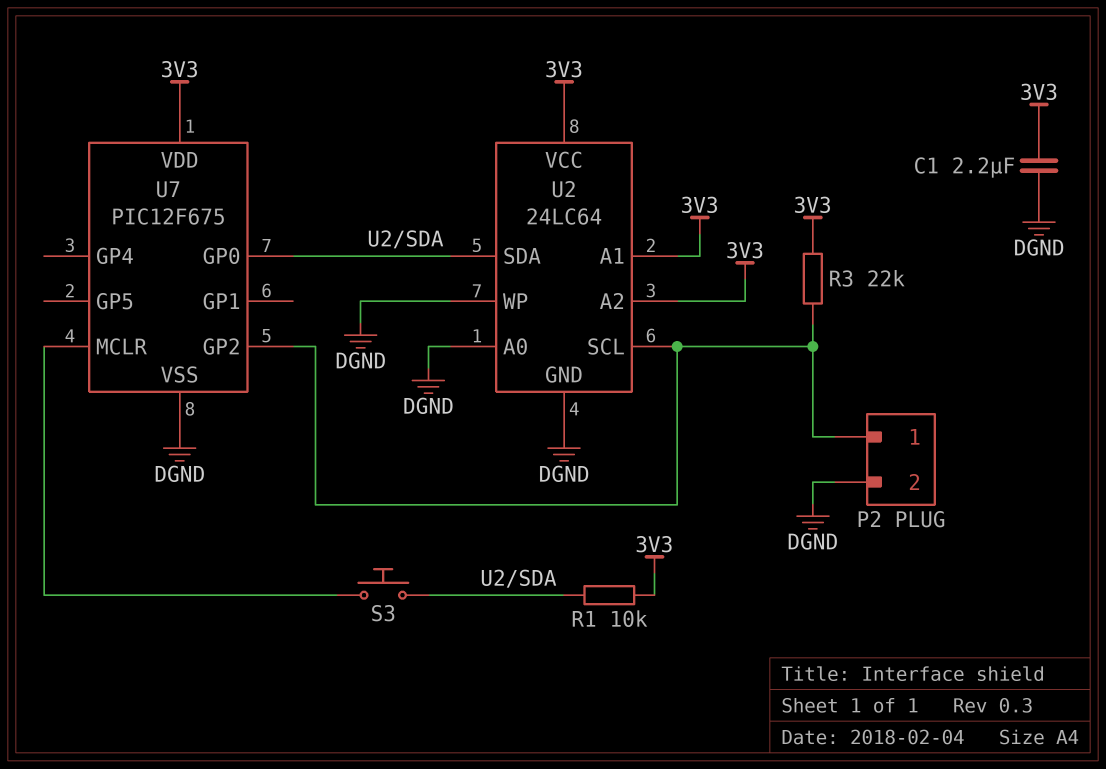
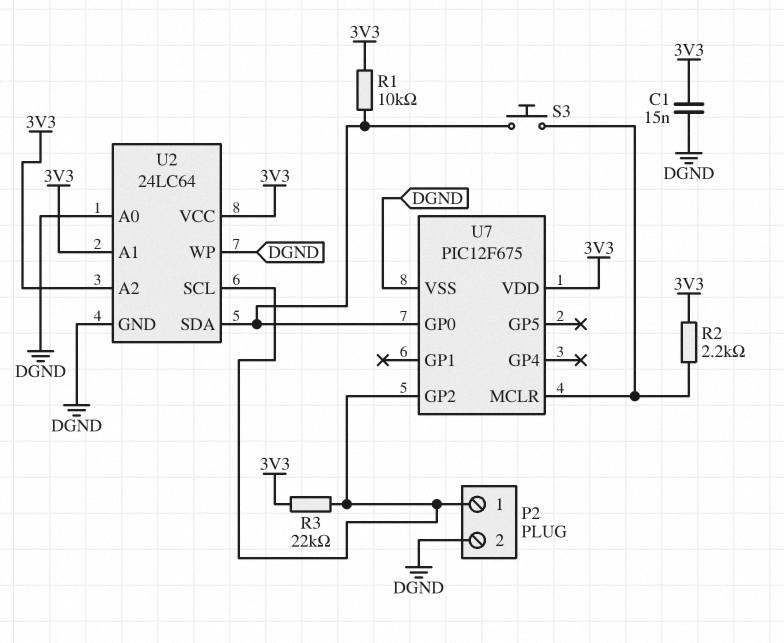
C1: 2.2uF (3V3, DGND) -> 15nF (3V3, DGND)
R2: none -> 2.2k (3V3, U7/MCLR)

